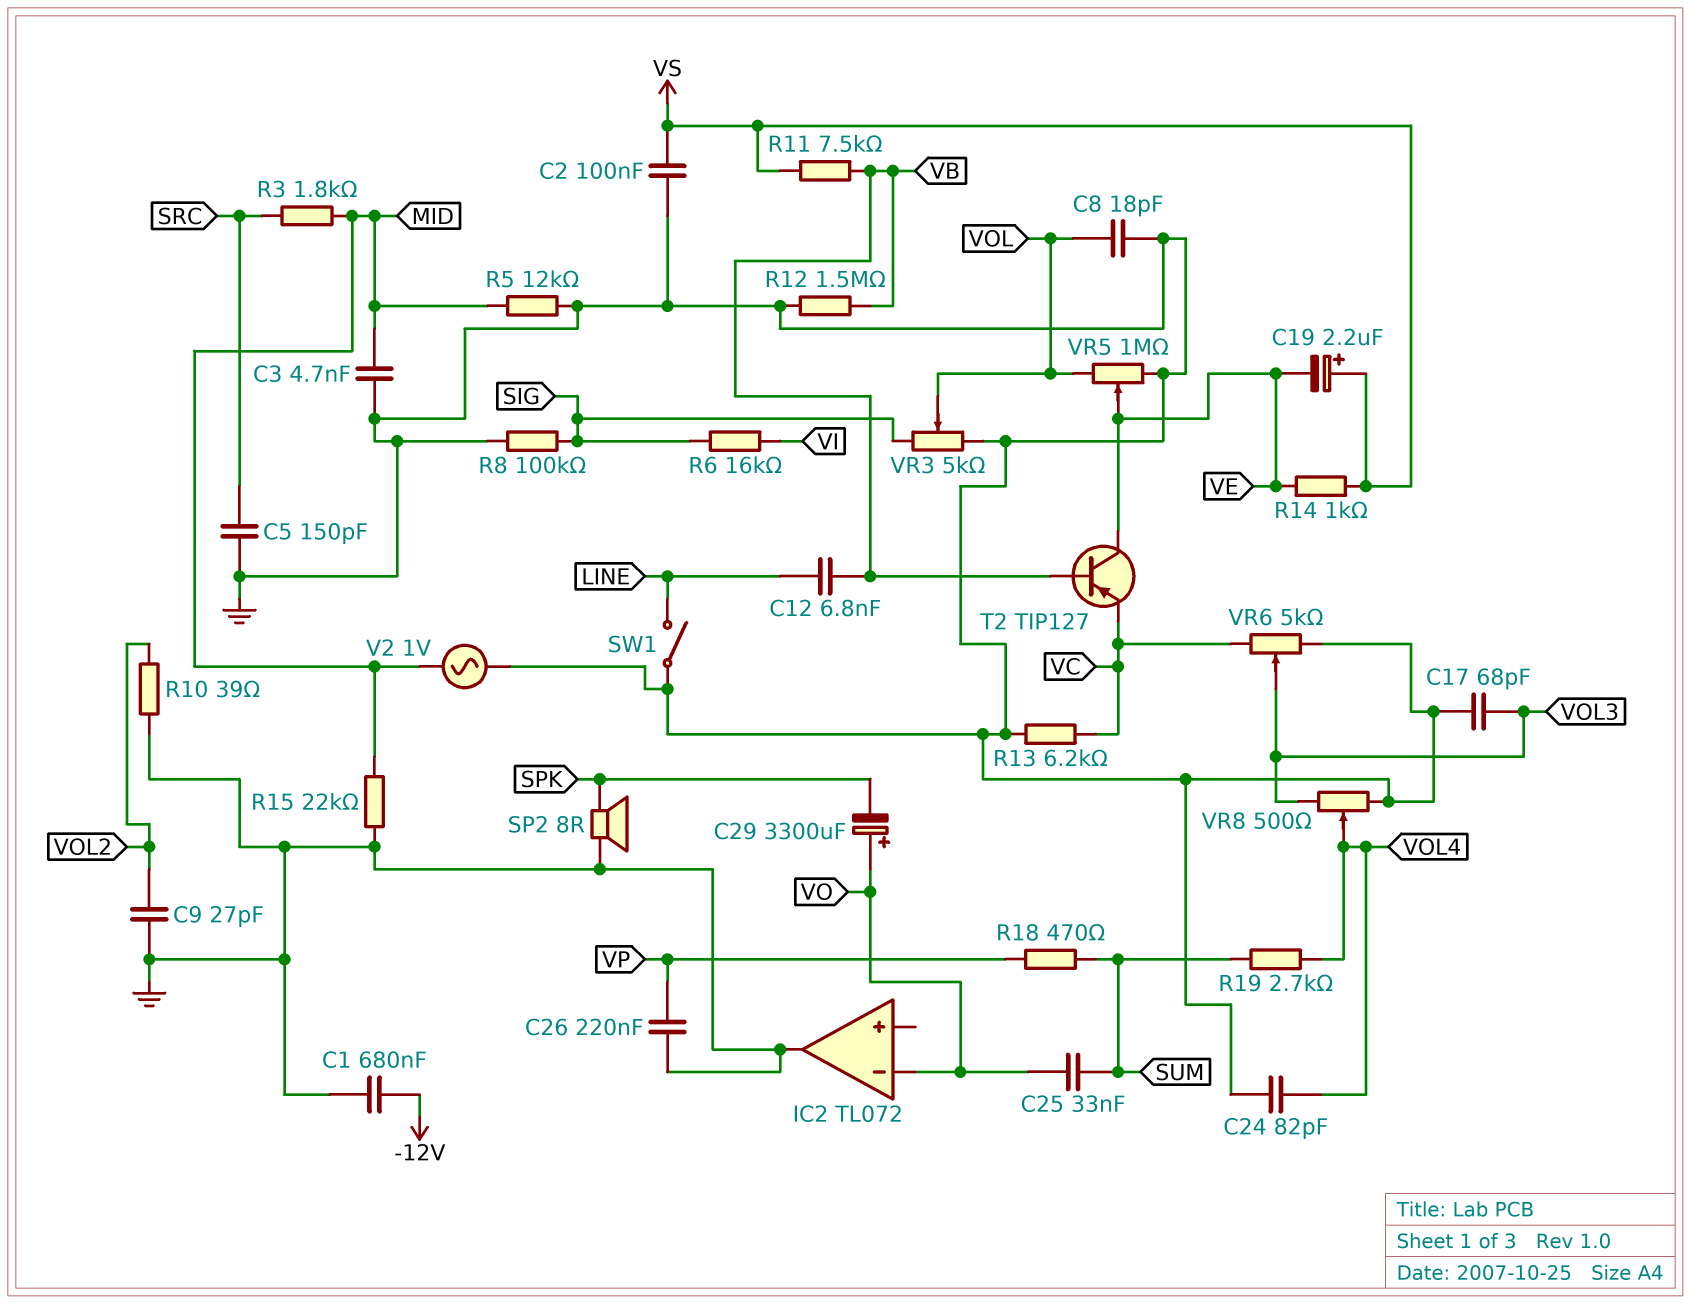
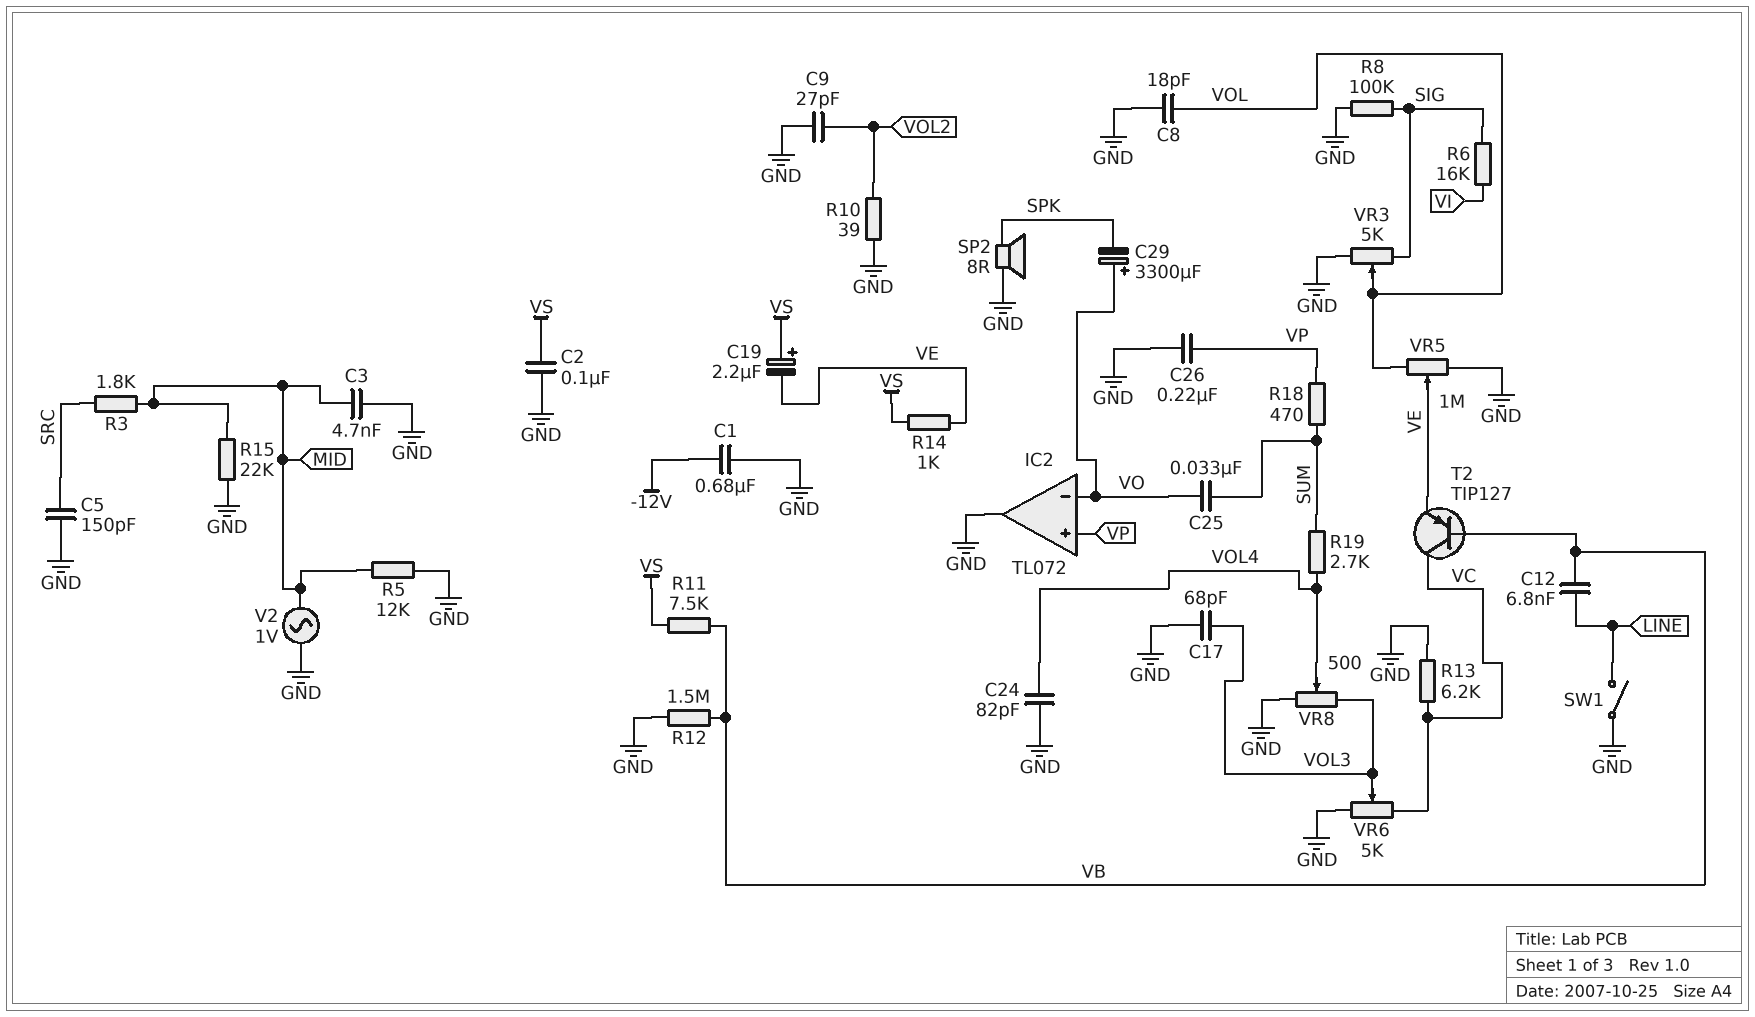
IC2 pin in+: none -> VP
T2: PNP TIP127 (B VB, C VE, E VC) -> PNP TIP127 (B VB, C VC, E VE)

